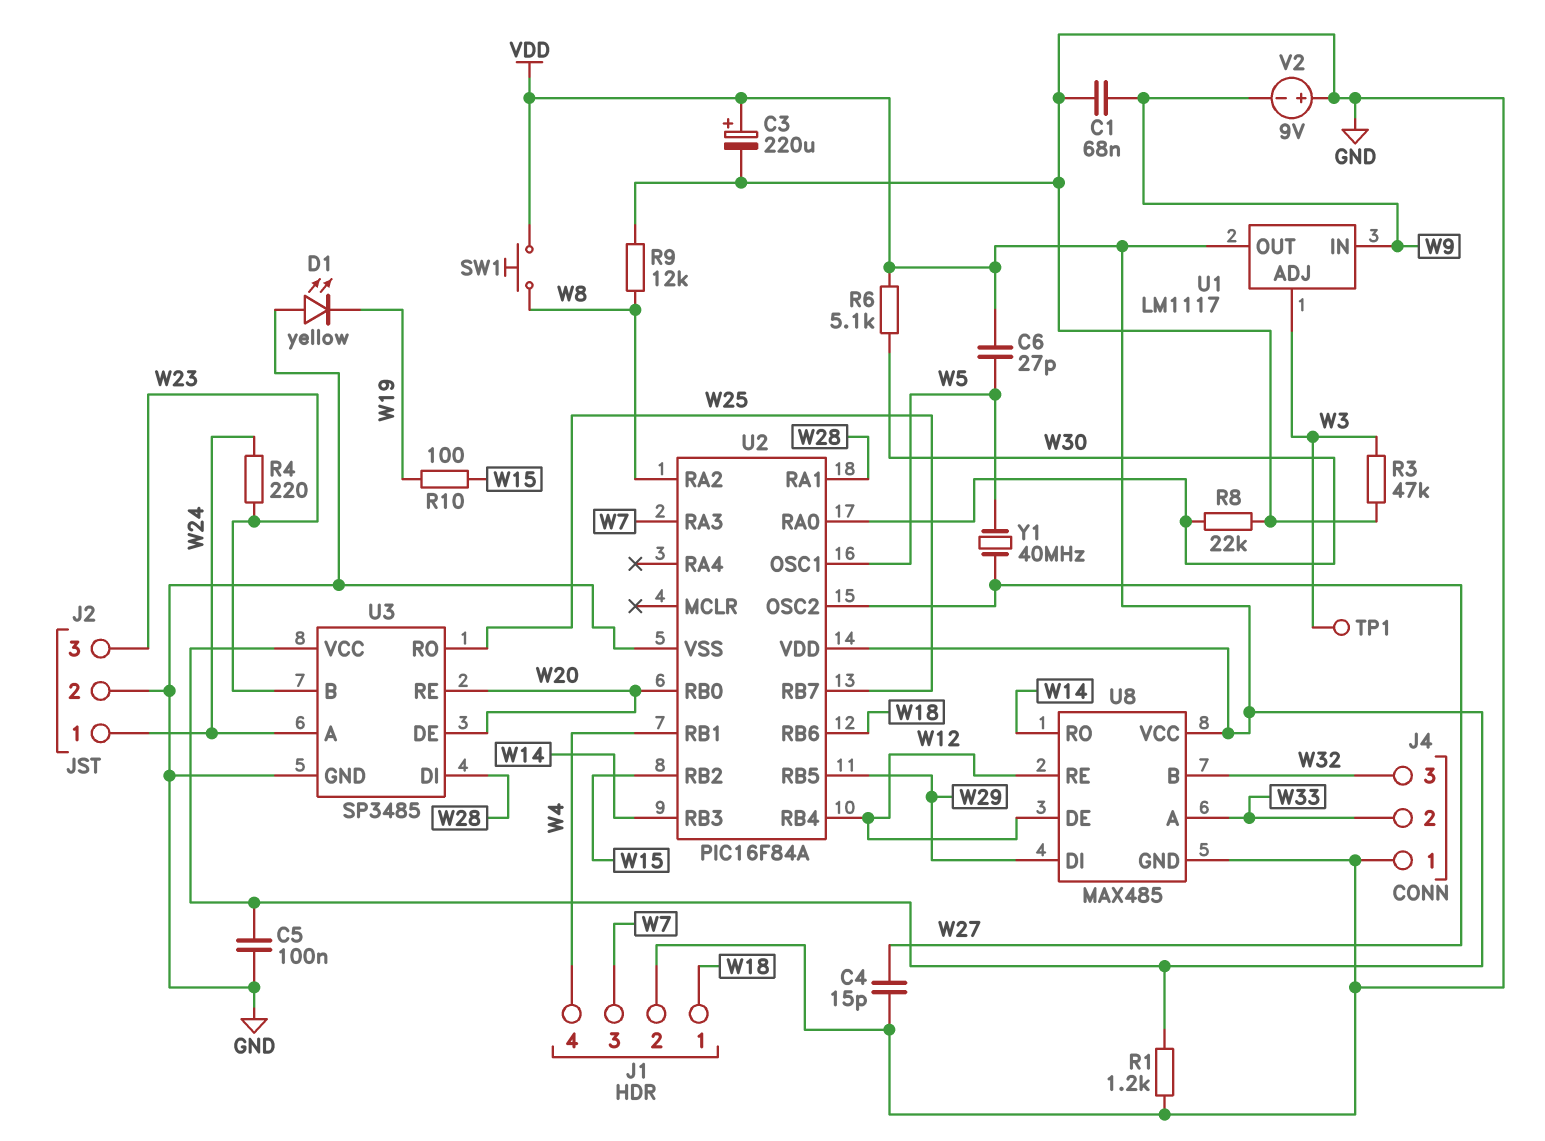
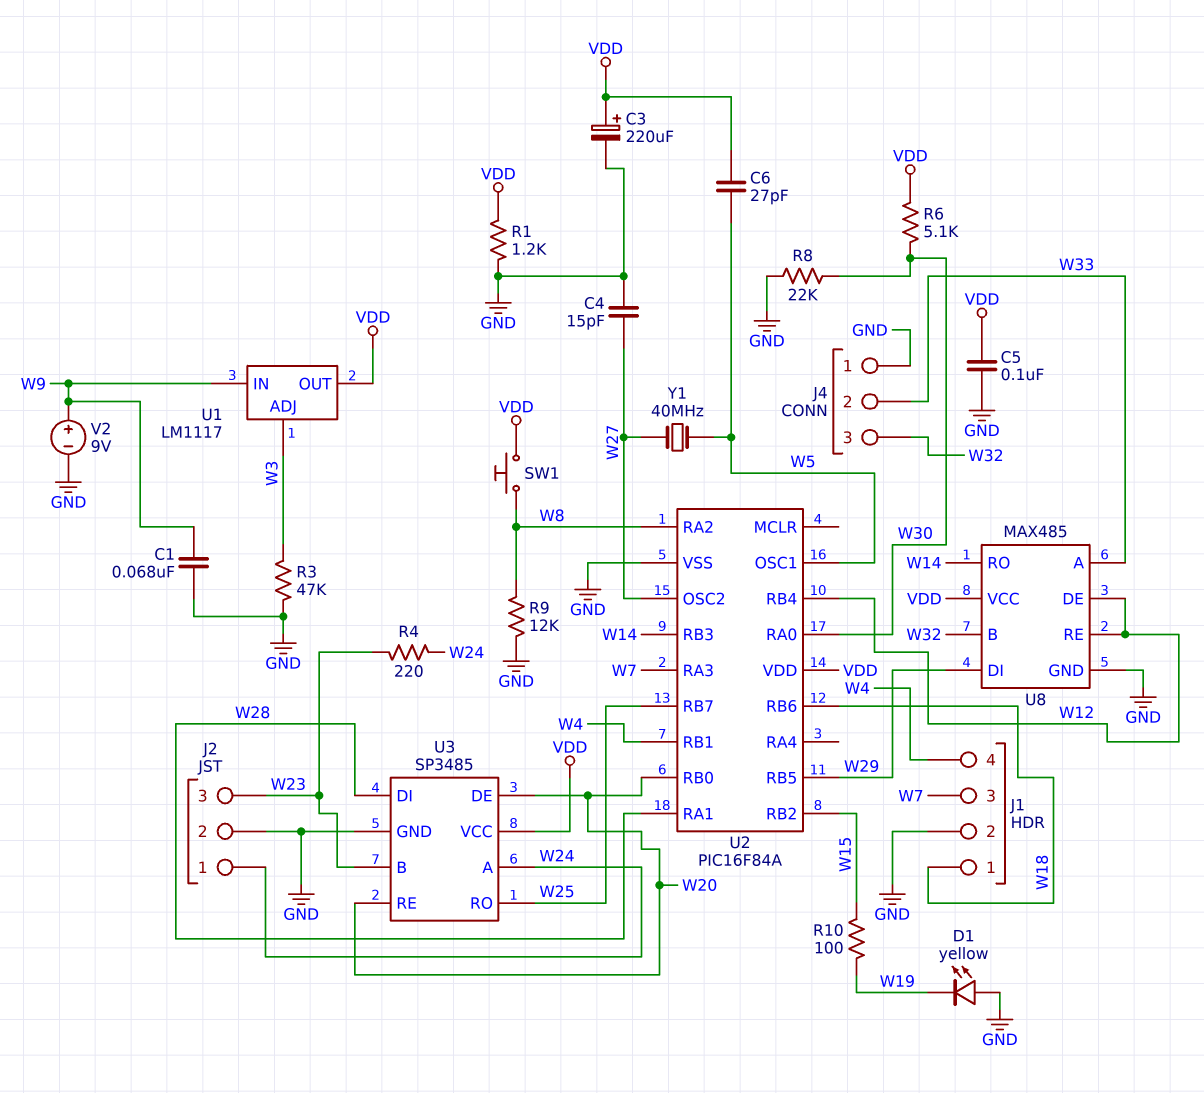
TP1: test point (W3) -> none
V2: 9V (plus GND, minus W9) -> 9V (plus W9, minus GND)

